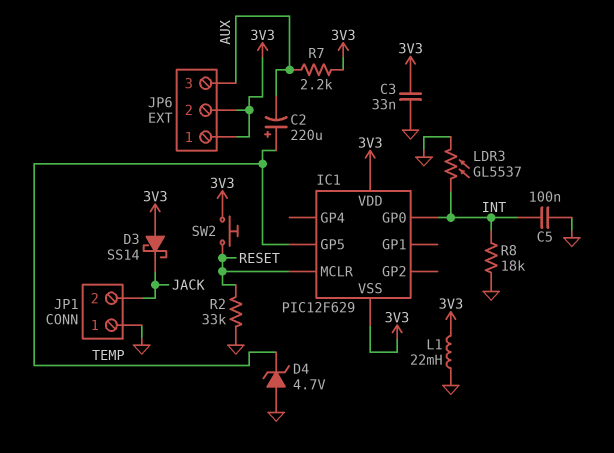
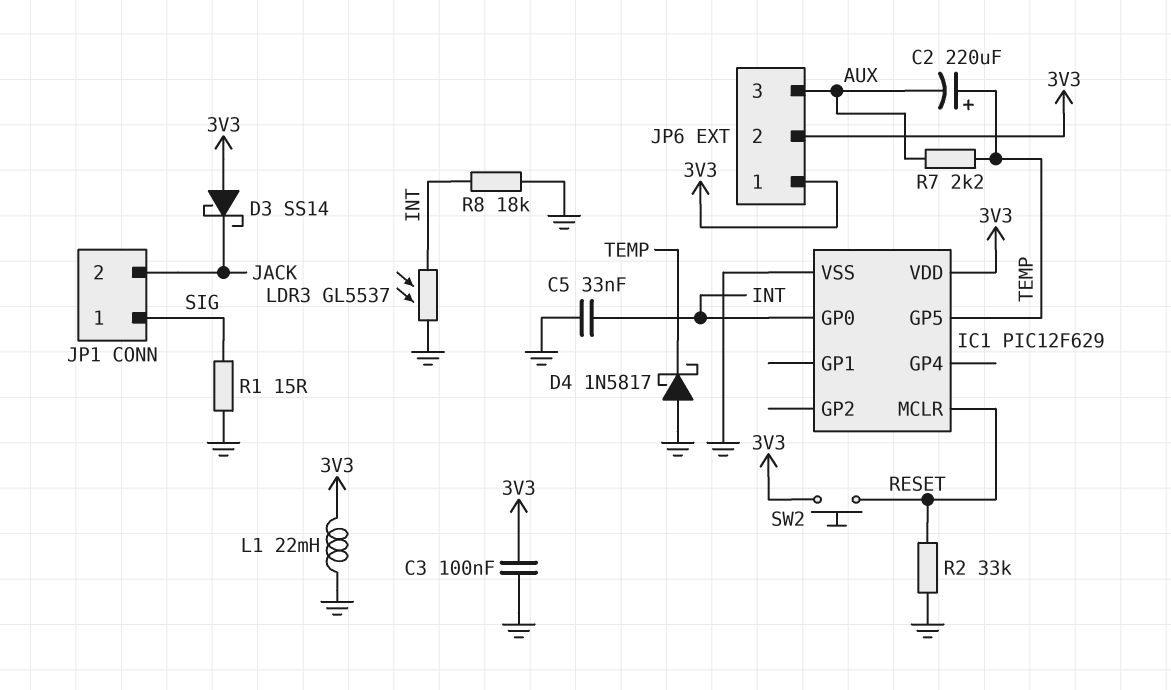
C3: 33nF (3V3, GND) -> 100nF (3V3, GND)
C5: 100nF (GND, INT) -> 33nF (GND, INT)
D4: zener 4.7V (A GND, K TEMP) -> schottky 1N5817 (A GND, K TEMP)
IC1 pin VSS: 3V3 -> GND
JP1 pin 1: GND -> SIG
R1: none -> 15 (GND, SIG)
R7: 2.2k (3V3, AUX) -> 2.2k (AUX, TEMP)

